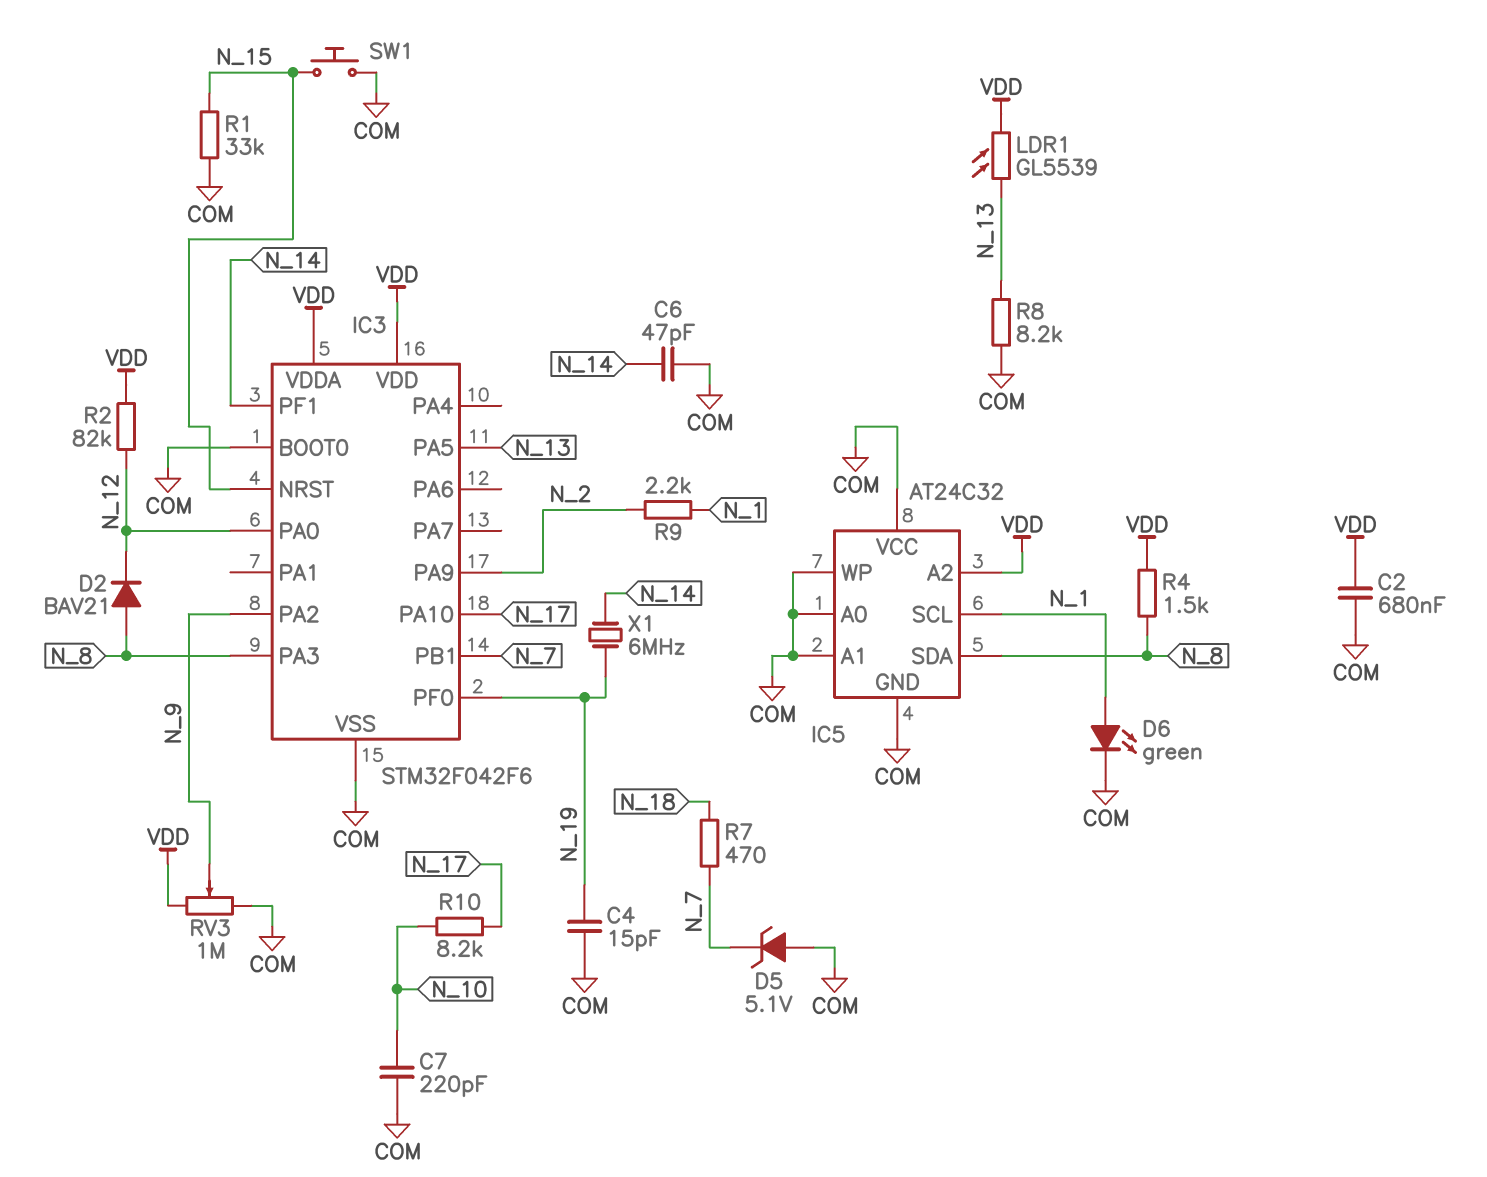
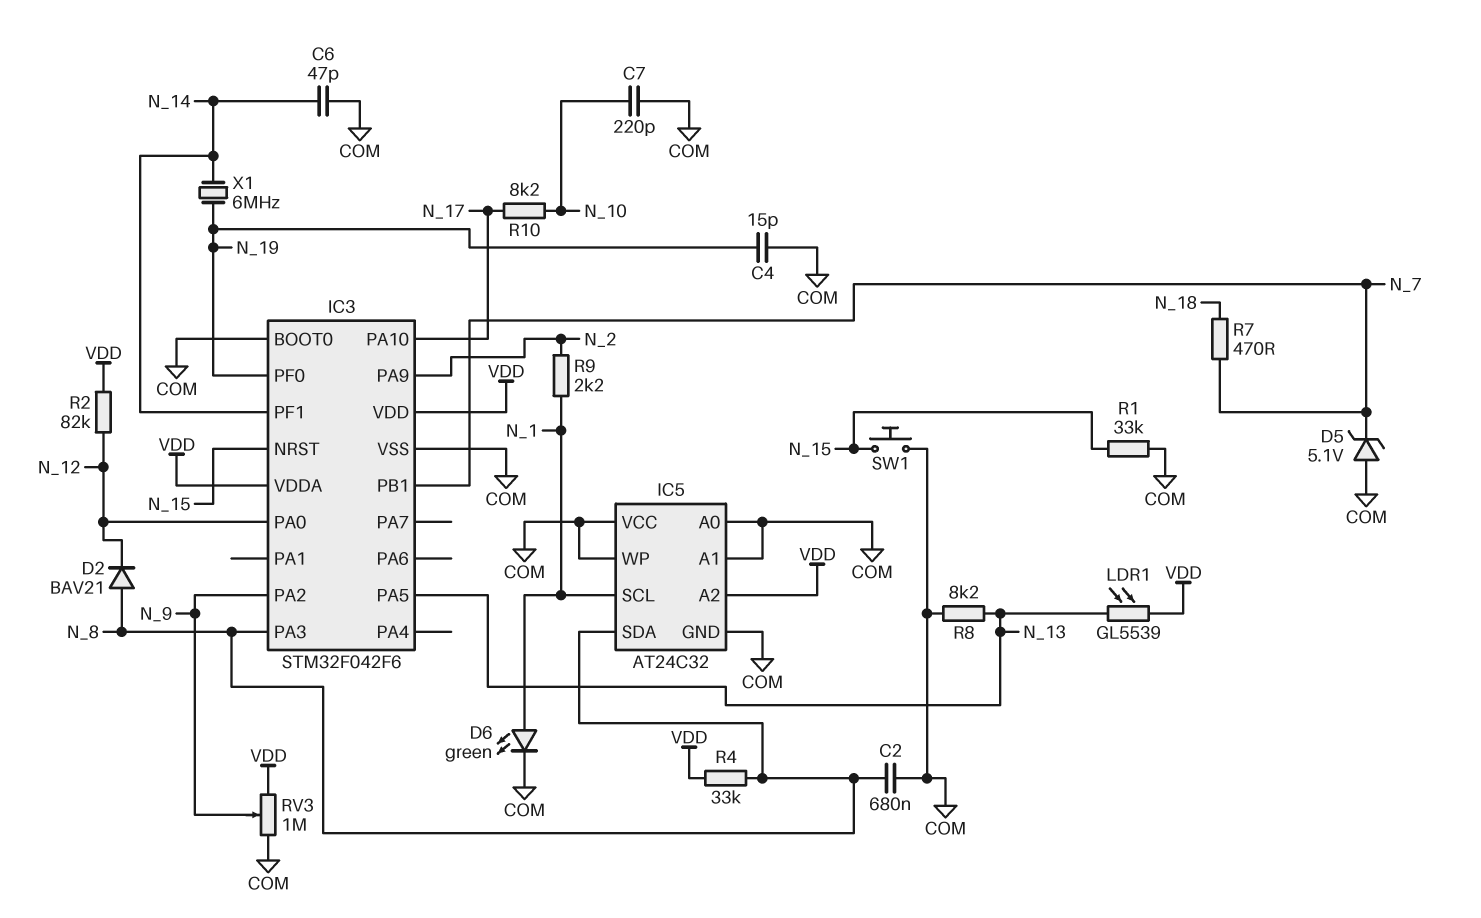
C2: 680nF (COM, VDD) -> 680nF (COM, N_8)
R4: 1.5k (N_8, VDD) -> 33k (N_8, VDD)

